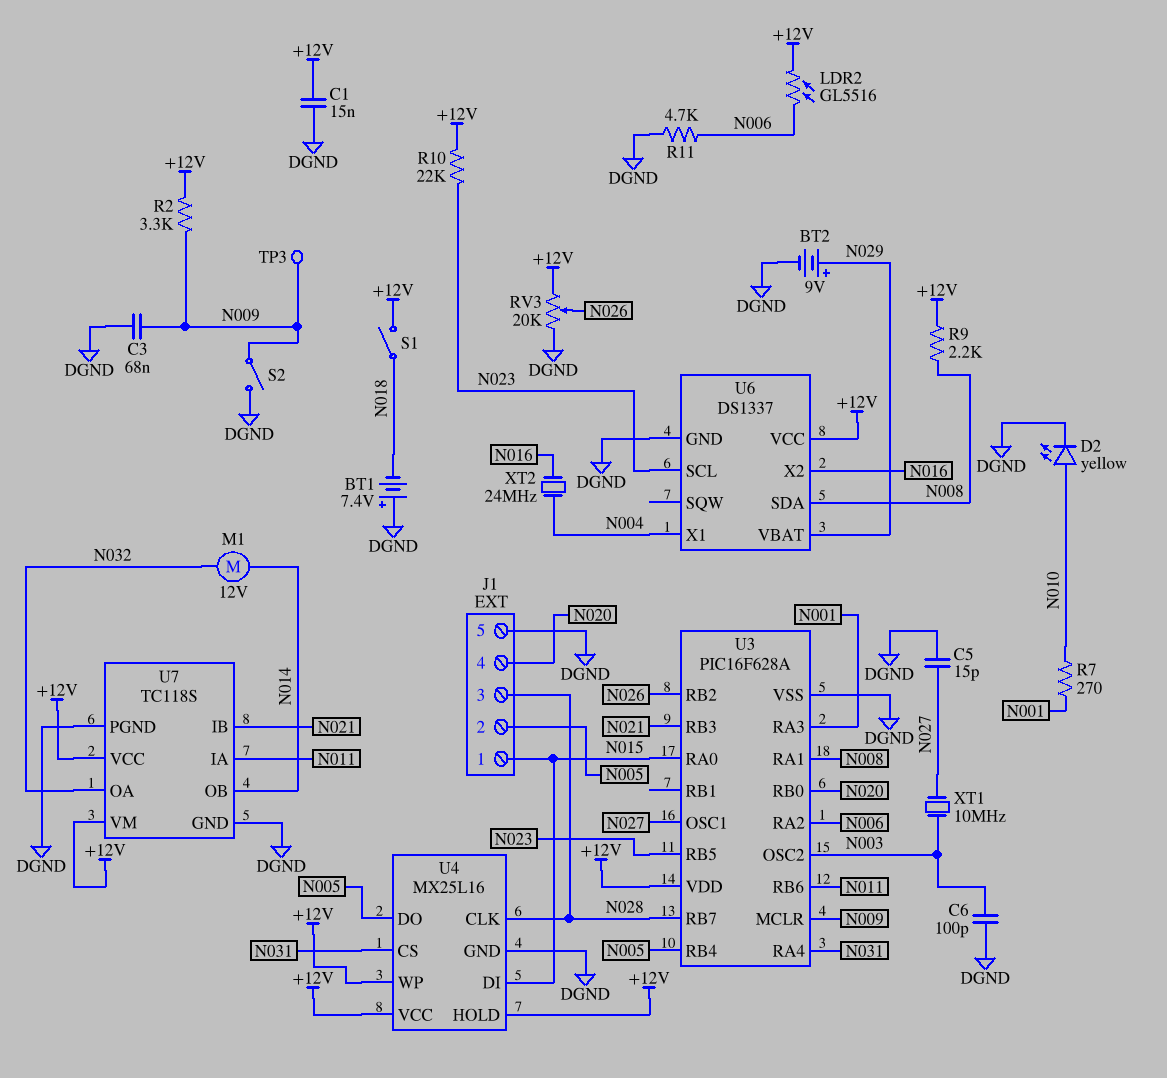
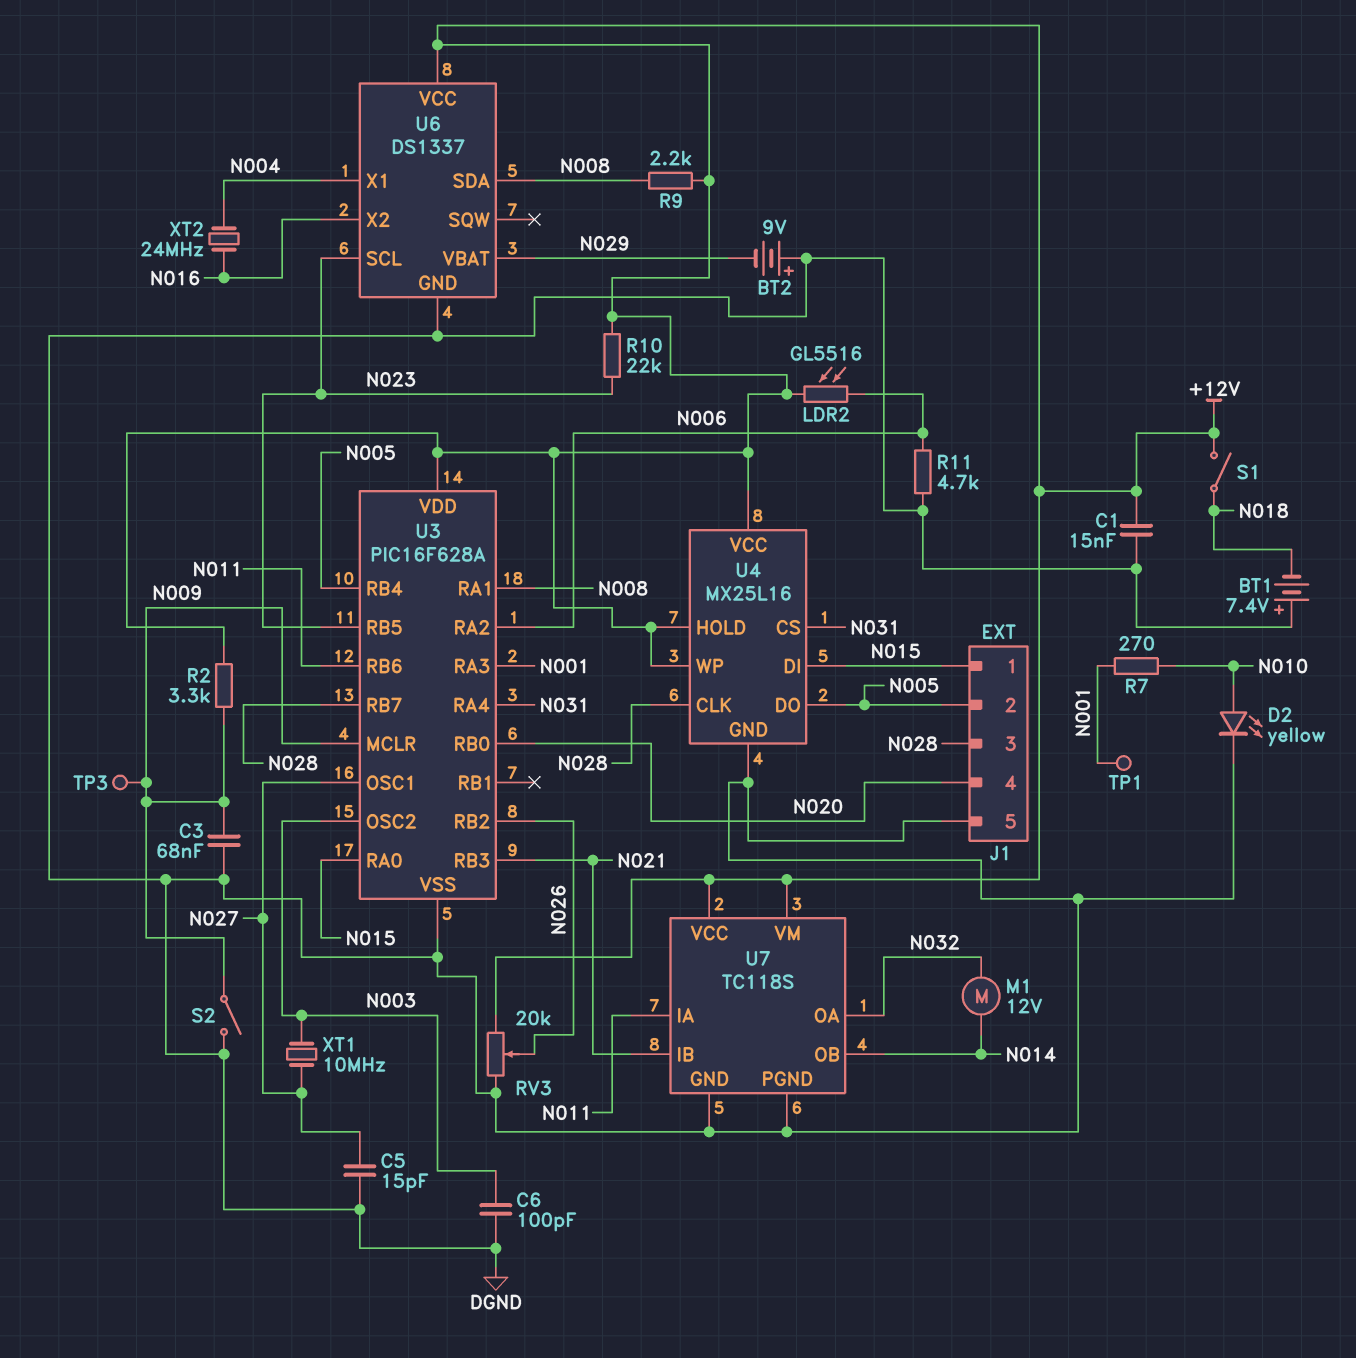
BT2: 9V (plus N029, minus DGND) -> 9V (plus DGND, minus N029)
TP1: none -> test point (N001)

